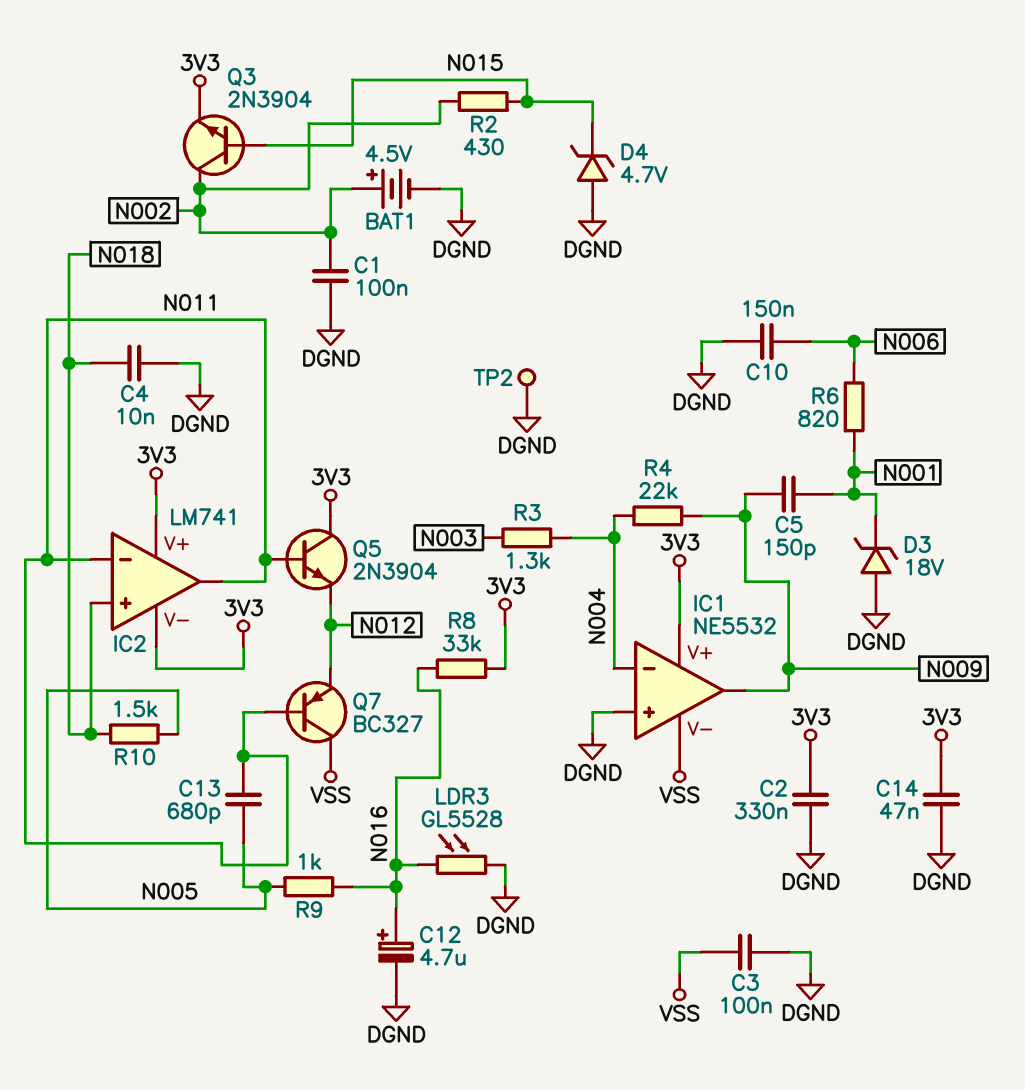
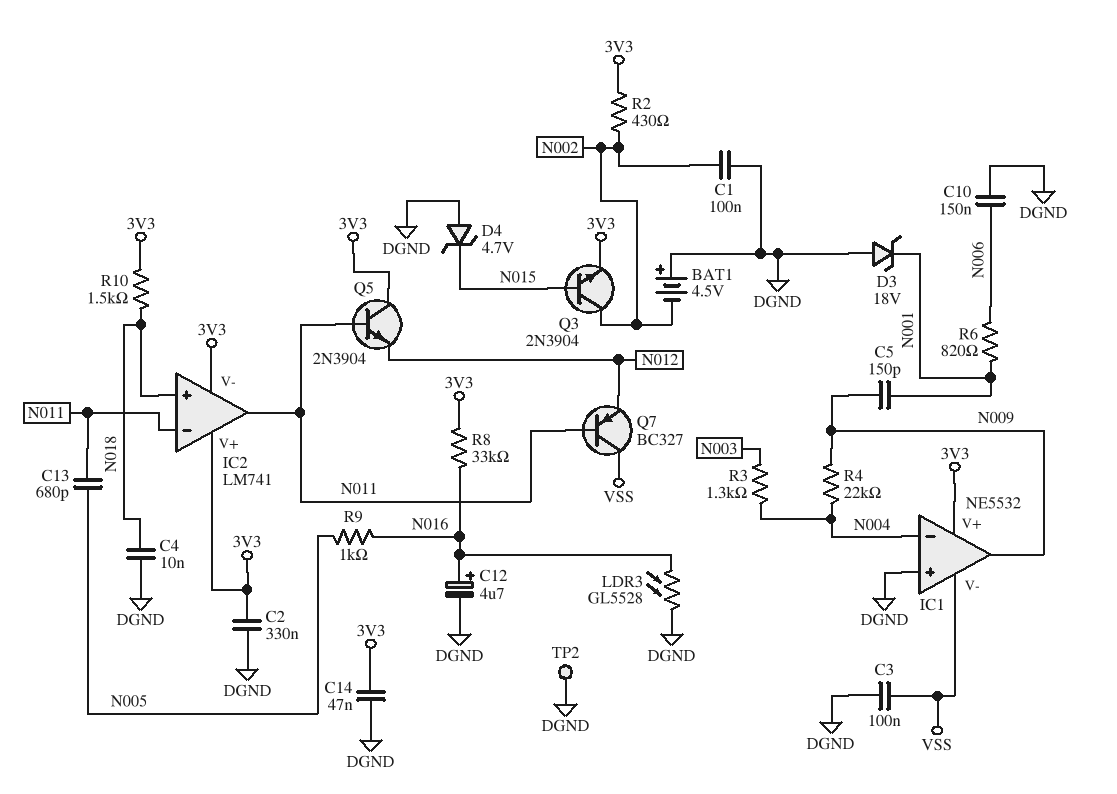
BAT1: 4.5V (plus N002, minus DGND) -> 4.5V (plus DGND, minus N002)
R2: 430 (N002, N015) -> 430 (3V3, N002)
R10: 1.5k (N005, N018) -> 1.5k (3V3, N018)

